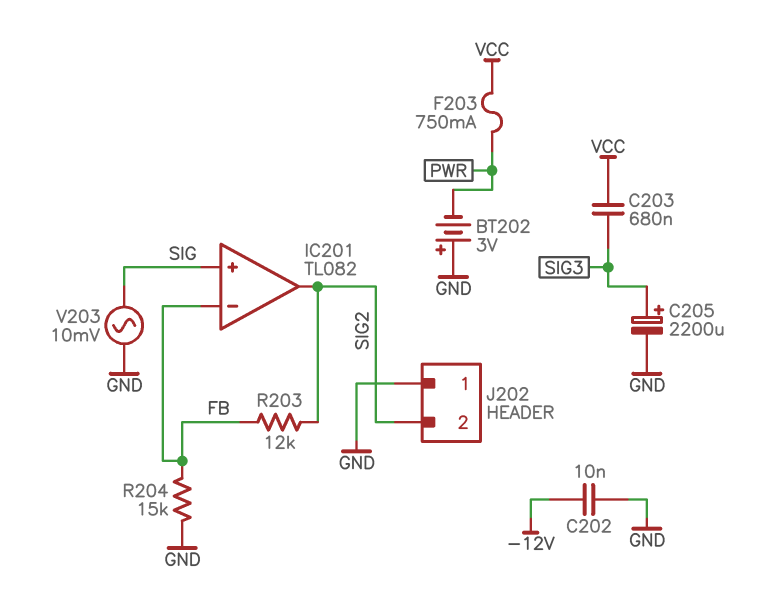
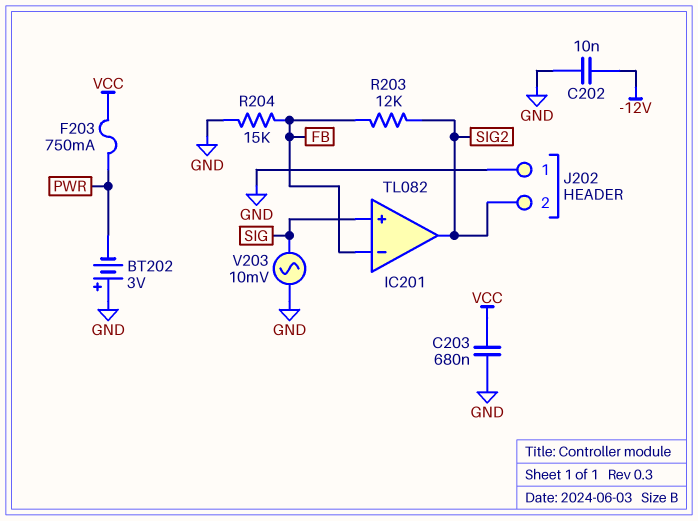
C203: 680nF (SIG3, VCC) -> 680nF (GND, VCC)
C205: 2200uF (plus SIG3, minus GND) -> none

